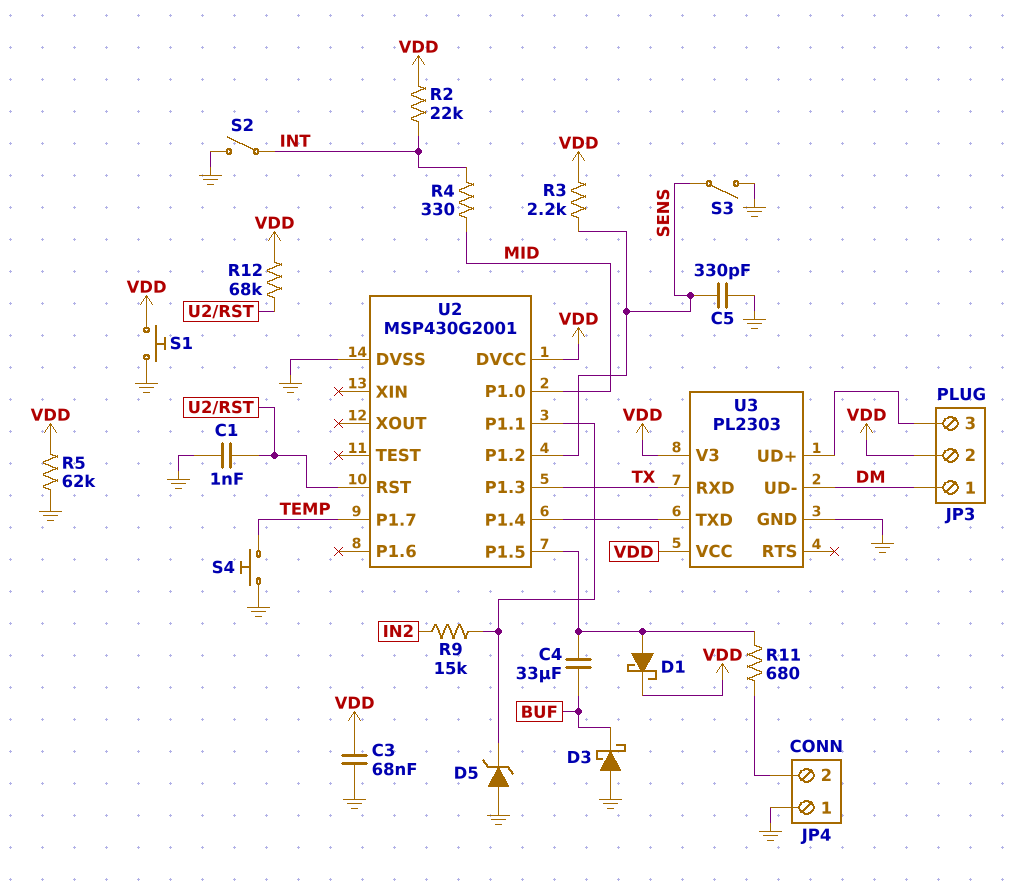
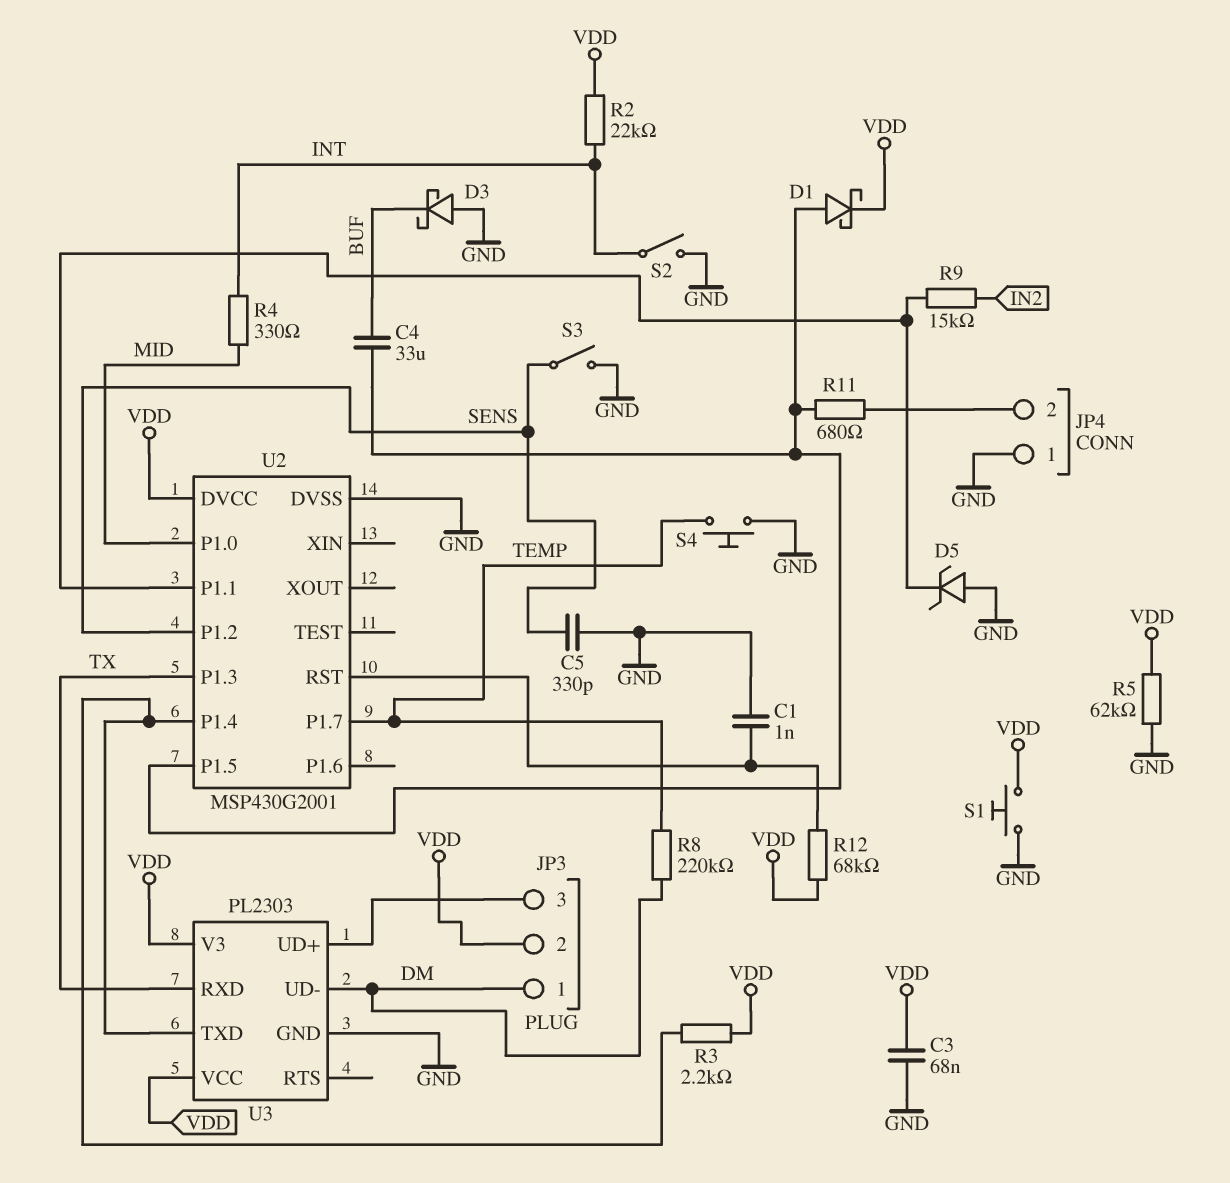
R3: 2.2k (SENS, VDD) -> 2.2k (U2/P1.4, VDD)
R8: none -> 220k (DM, TEMP)

